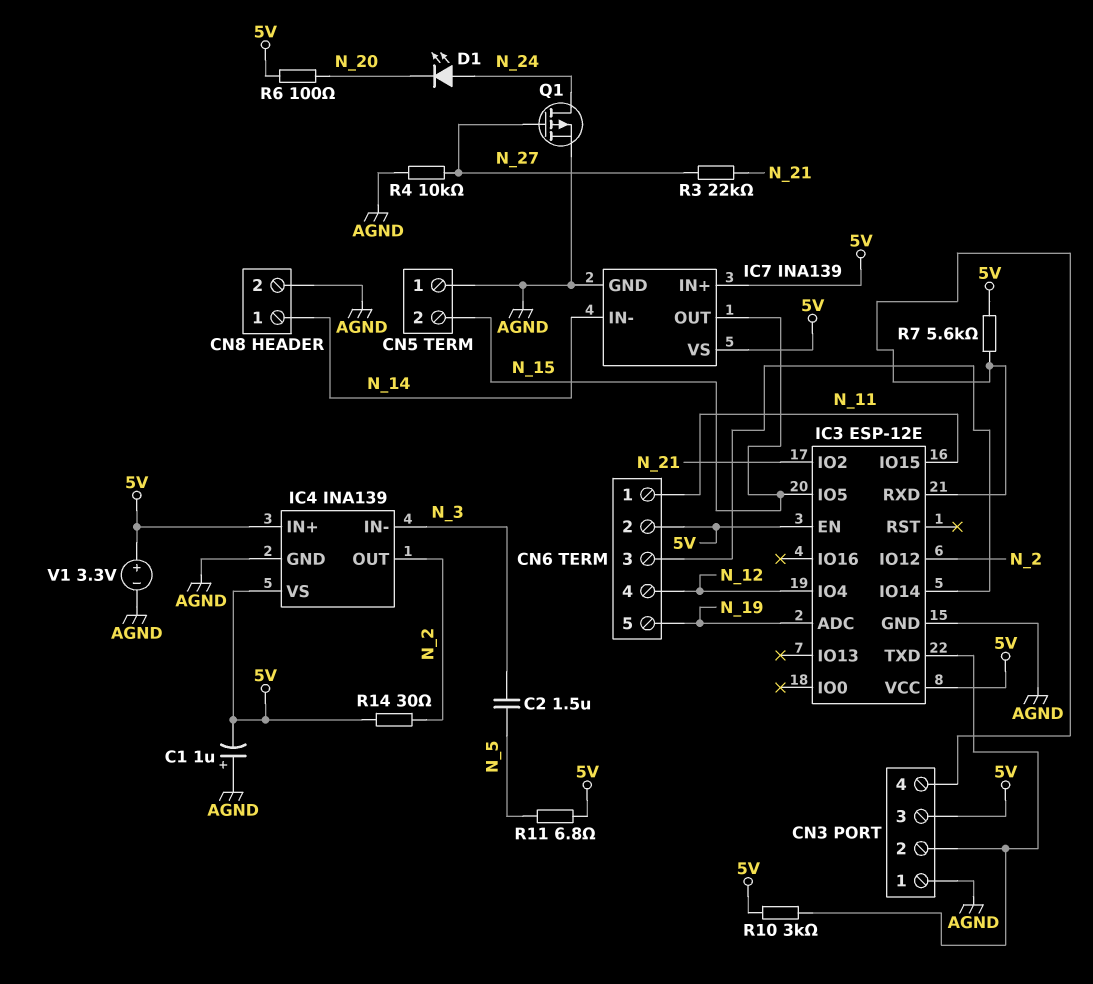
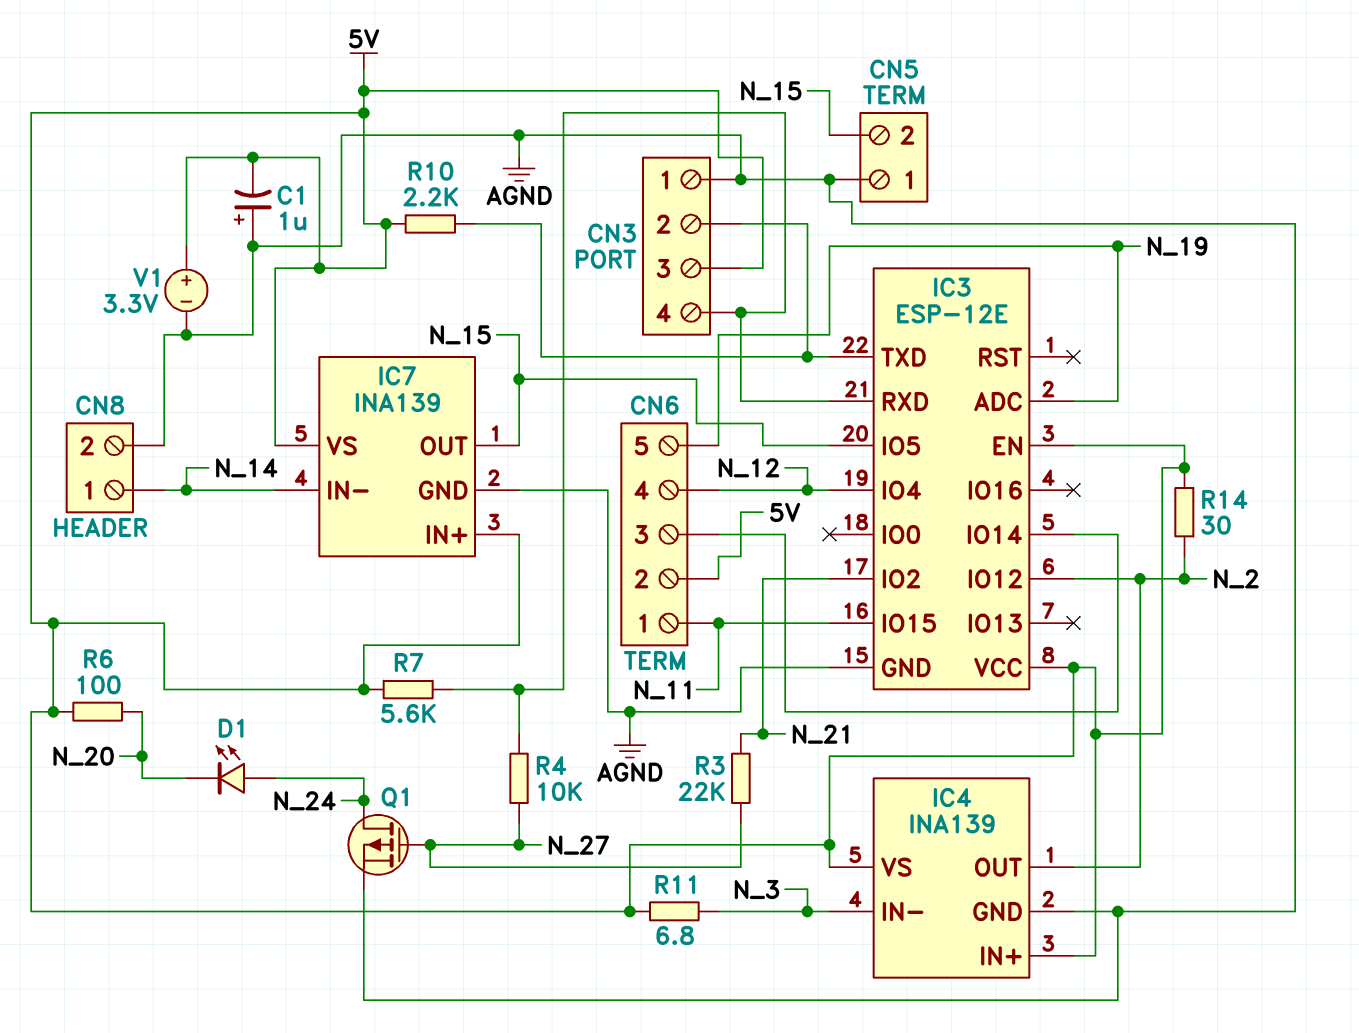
C2: 1.5uF (N_3, N_5) -> none
R4: 10k (AGND, N_27) -> 10k (CN3/4, N_27)
R10: 3k (5V, CN3/2) -> 2.2k (5V, CN3/2)
R11: 6.8 (5V, N_5) -> 6.8 (5V, N_3)

